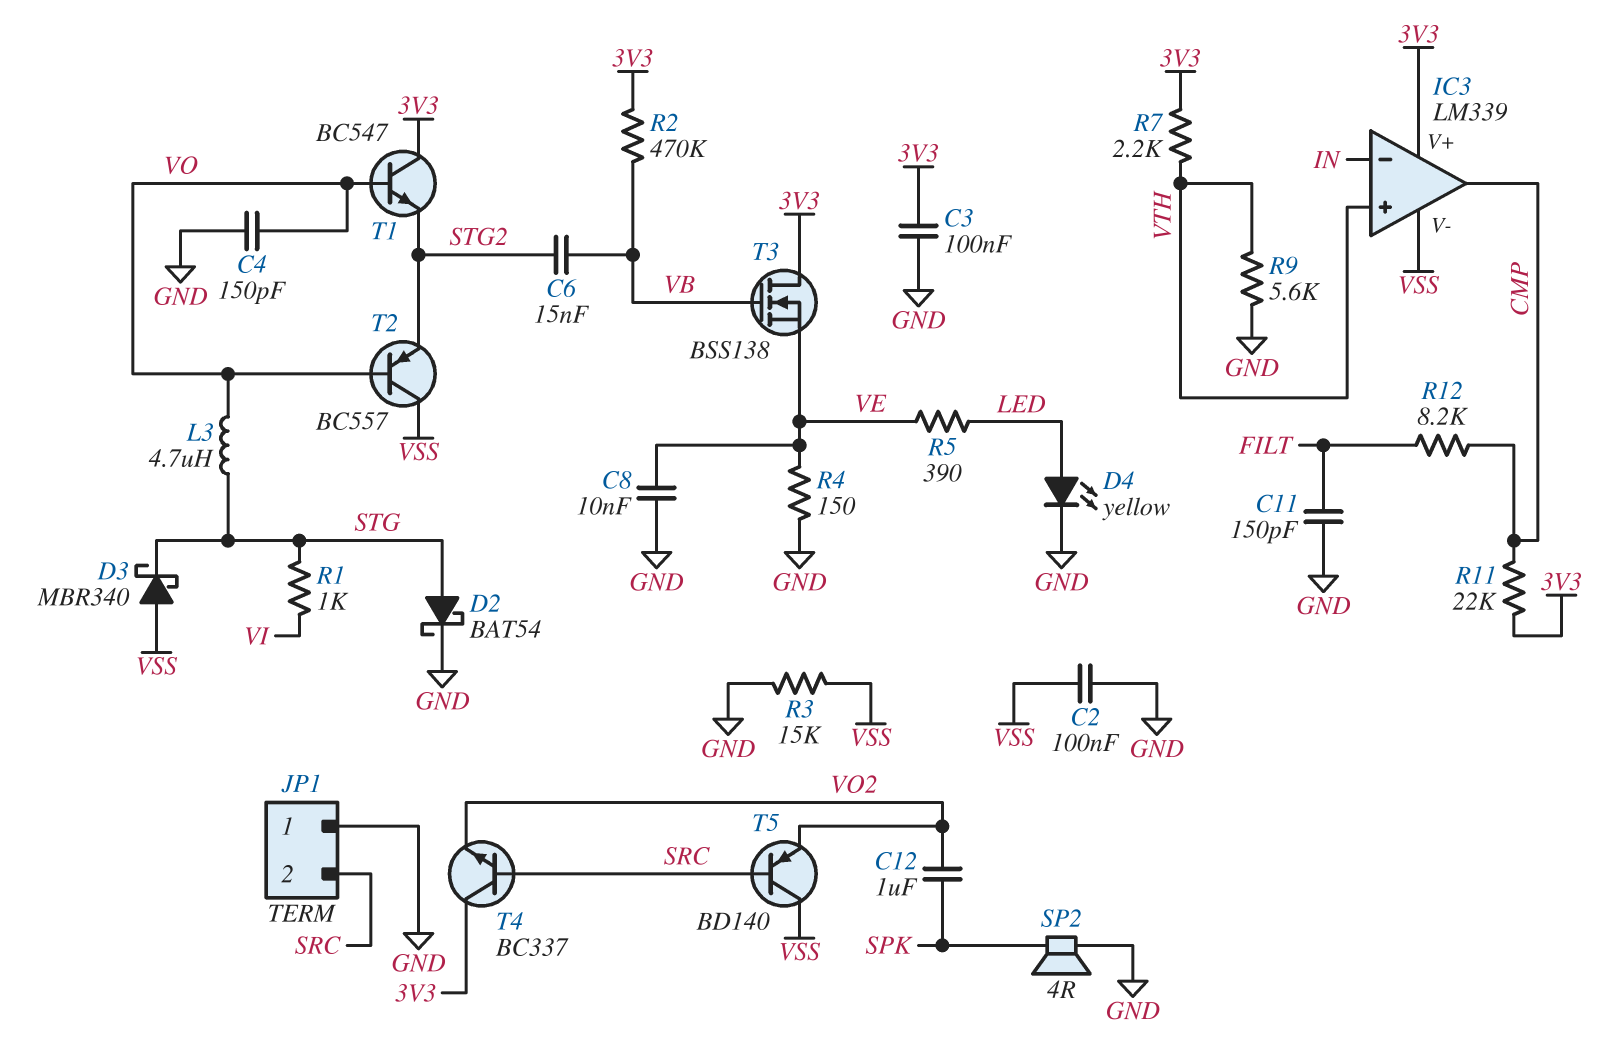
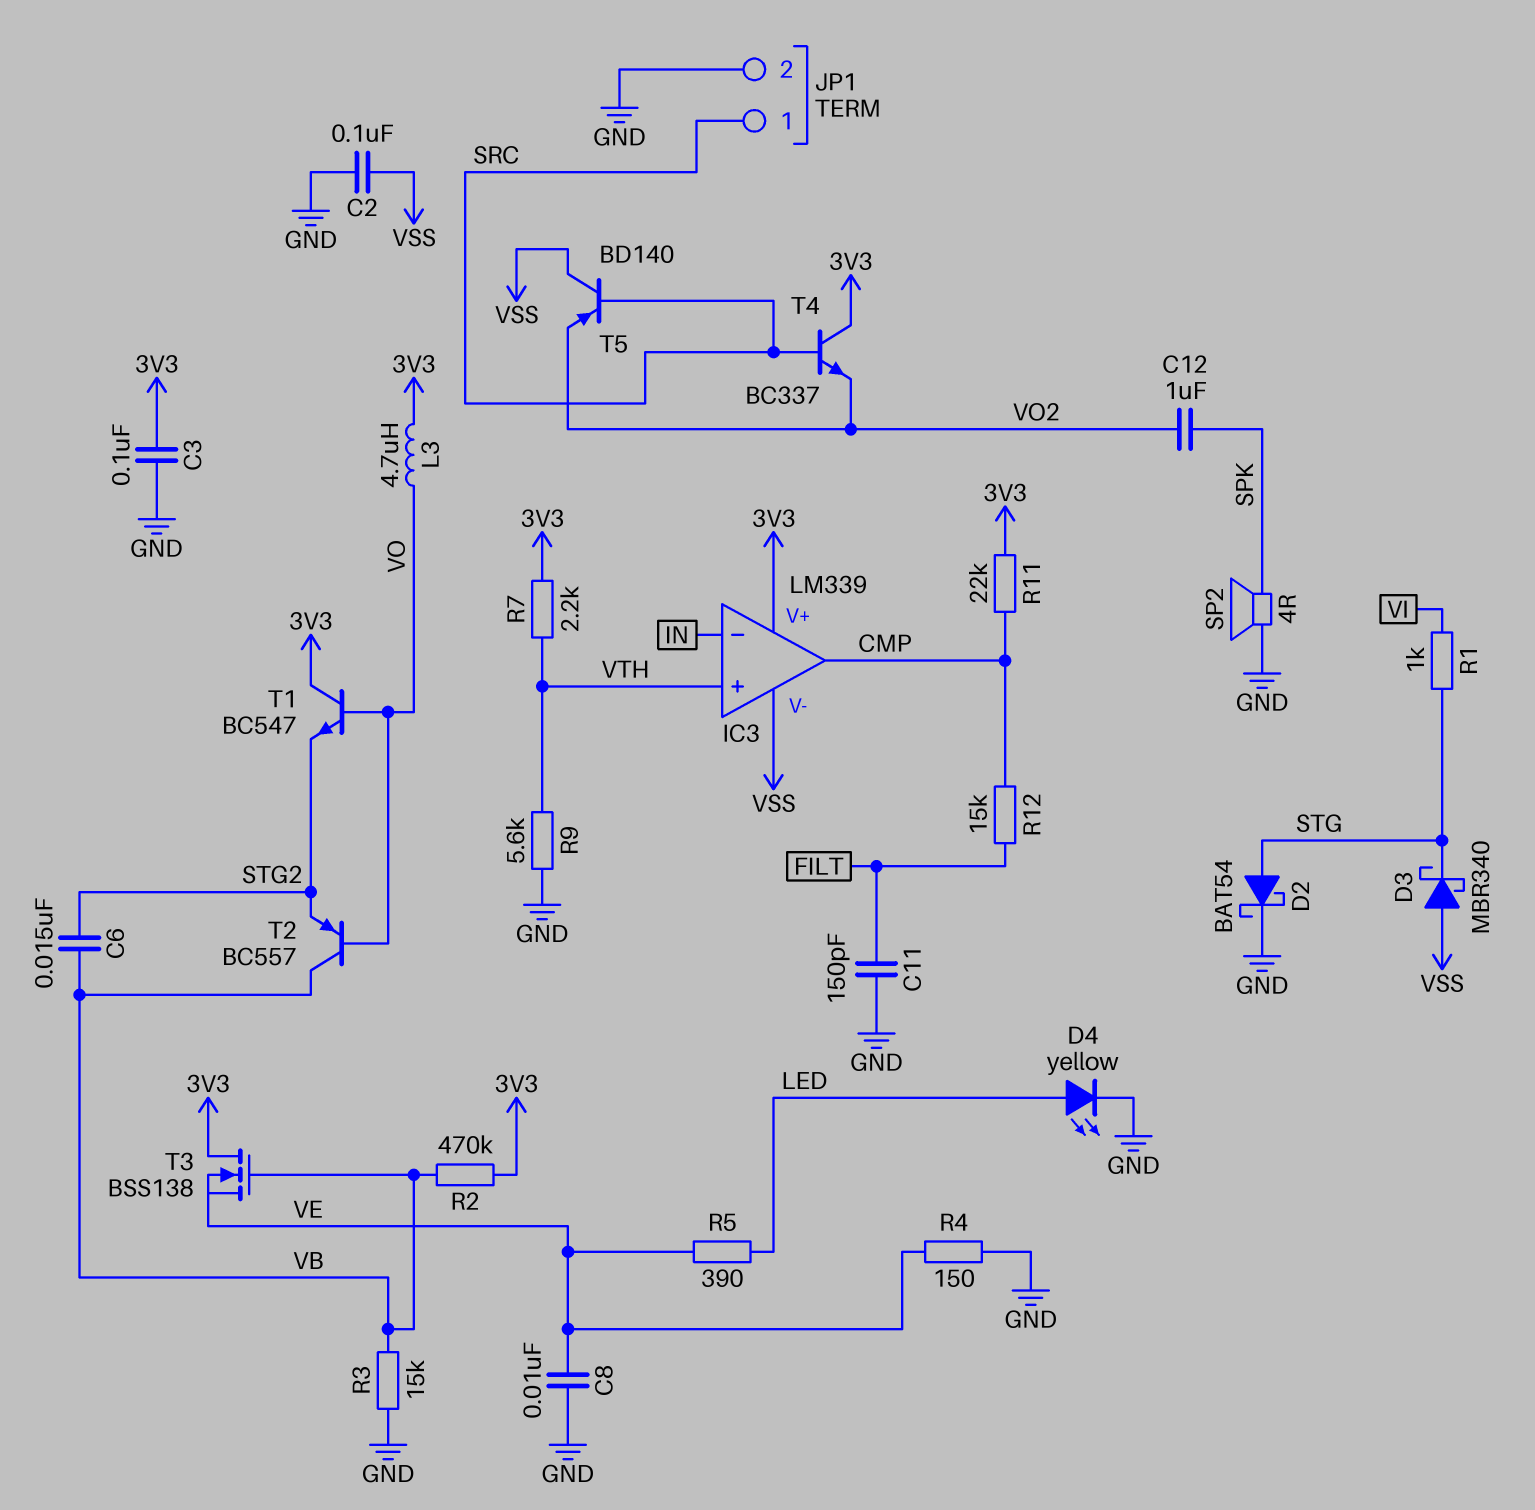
C4: 150pF (GND, VO) -> none
JP1 pin 1: GND -> SRC
JP1 pin 2: SRC -> GND
L3: 4.7uH (STG, VO) -> 4.7uH (3V3, VO)
R3: 15k (GND, VSS) -> 15k (GND, VB)
R12: 8.2k (CMP, FILT) -> 15k (CMP, FILT)
T2: PNP BC557 (B VO, C VSS, E STG2) -> PNP BC557 (B VO, C VB, E STG2)

